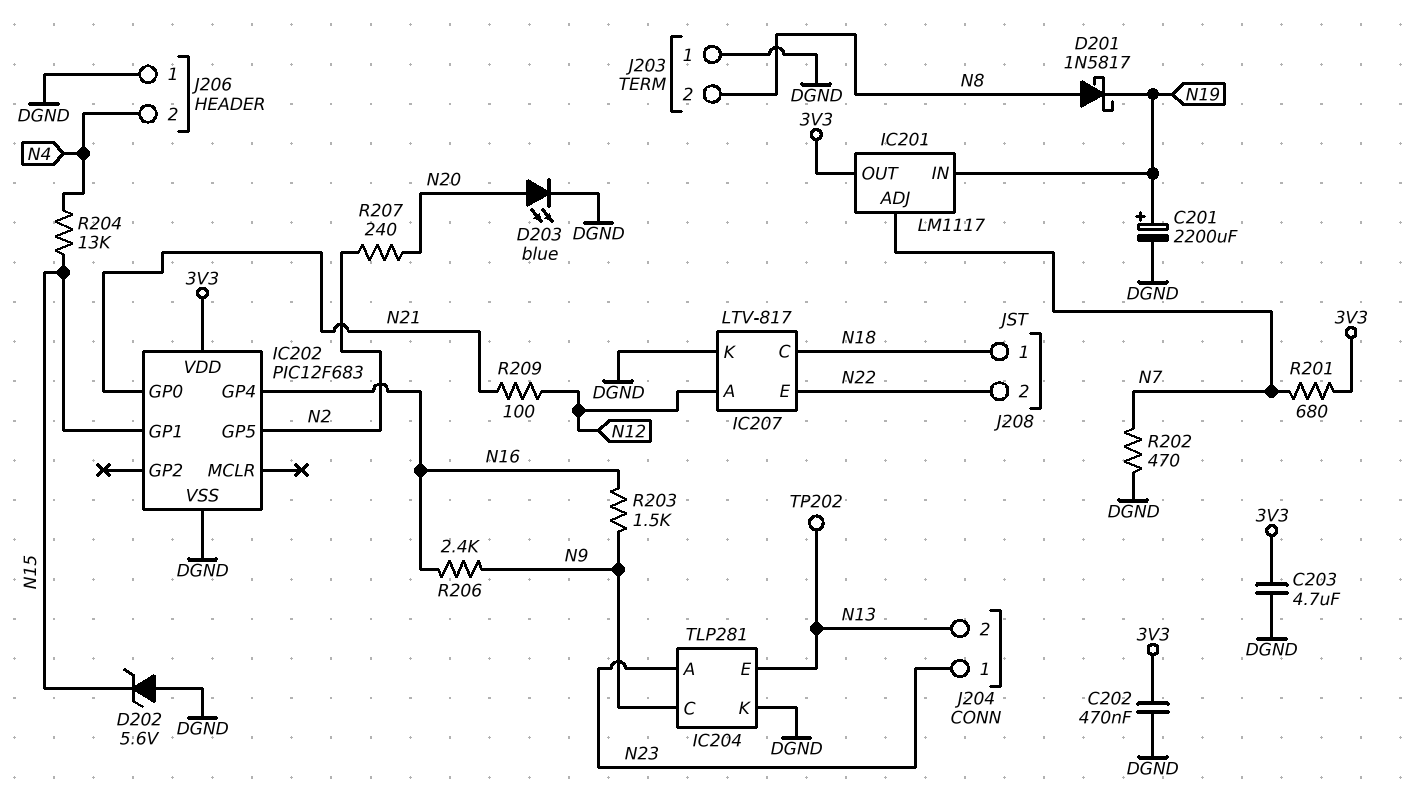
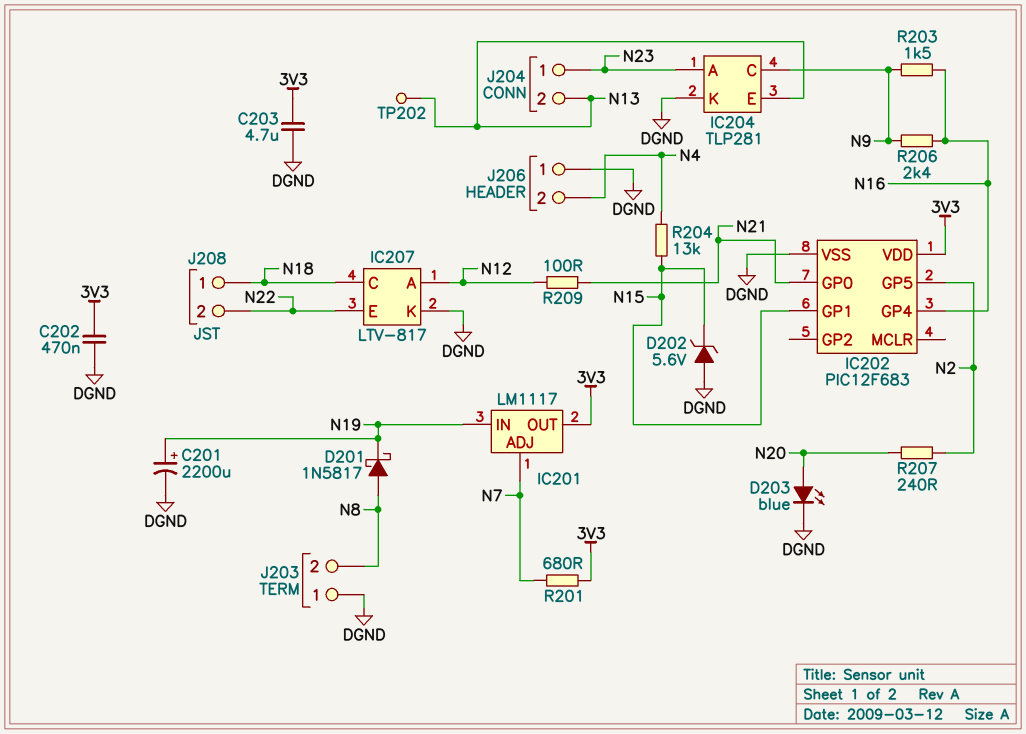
R202: 470 (DGND, N7) -> none

